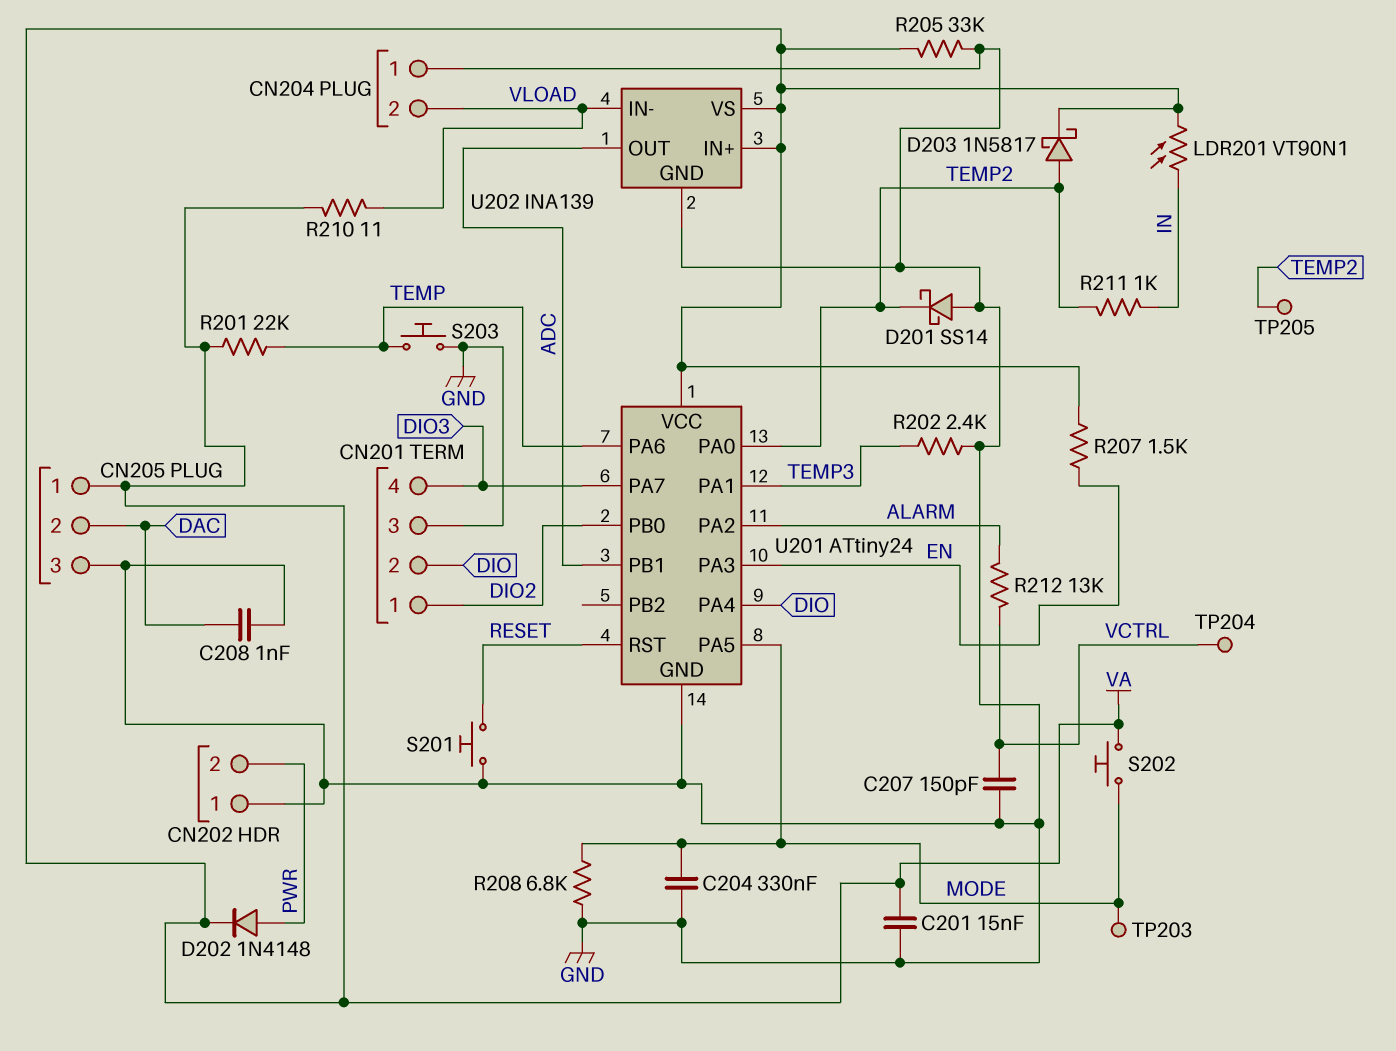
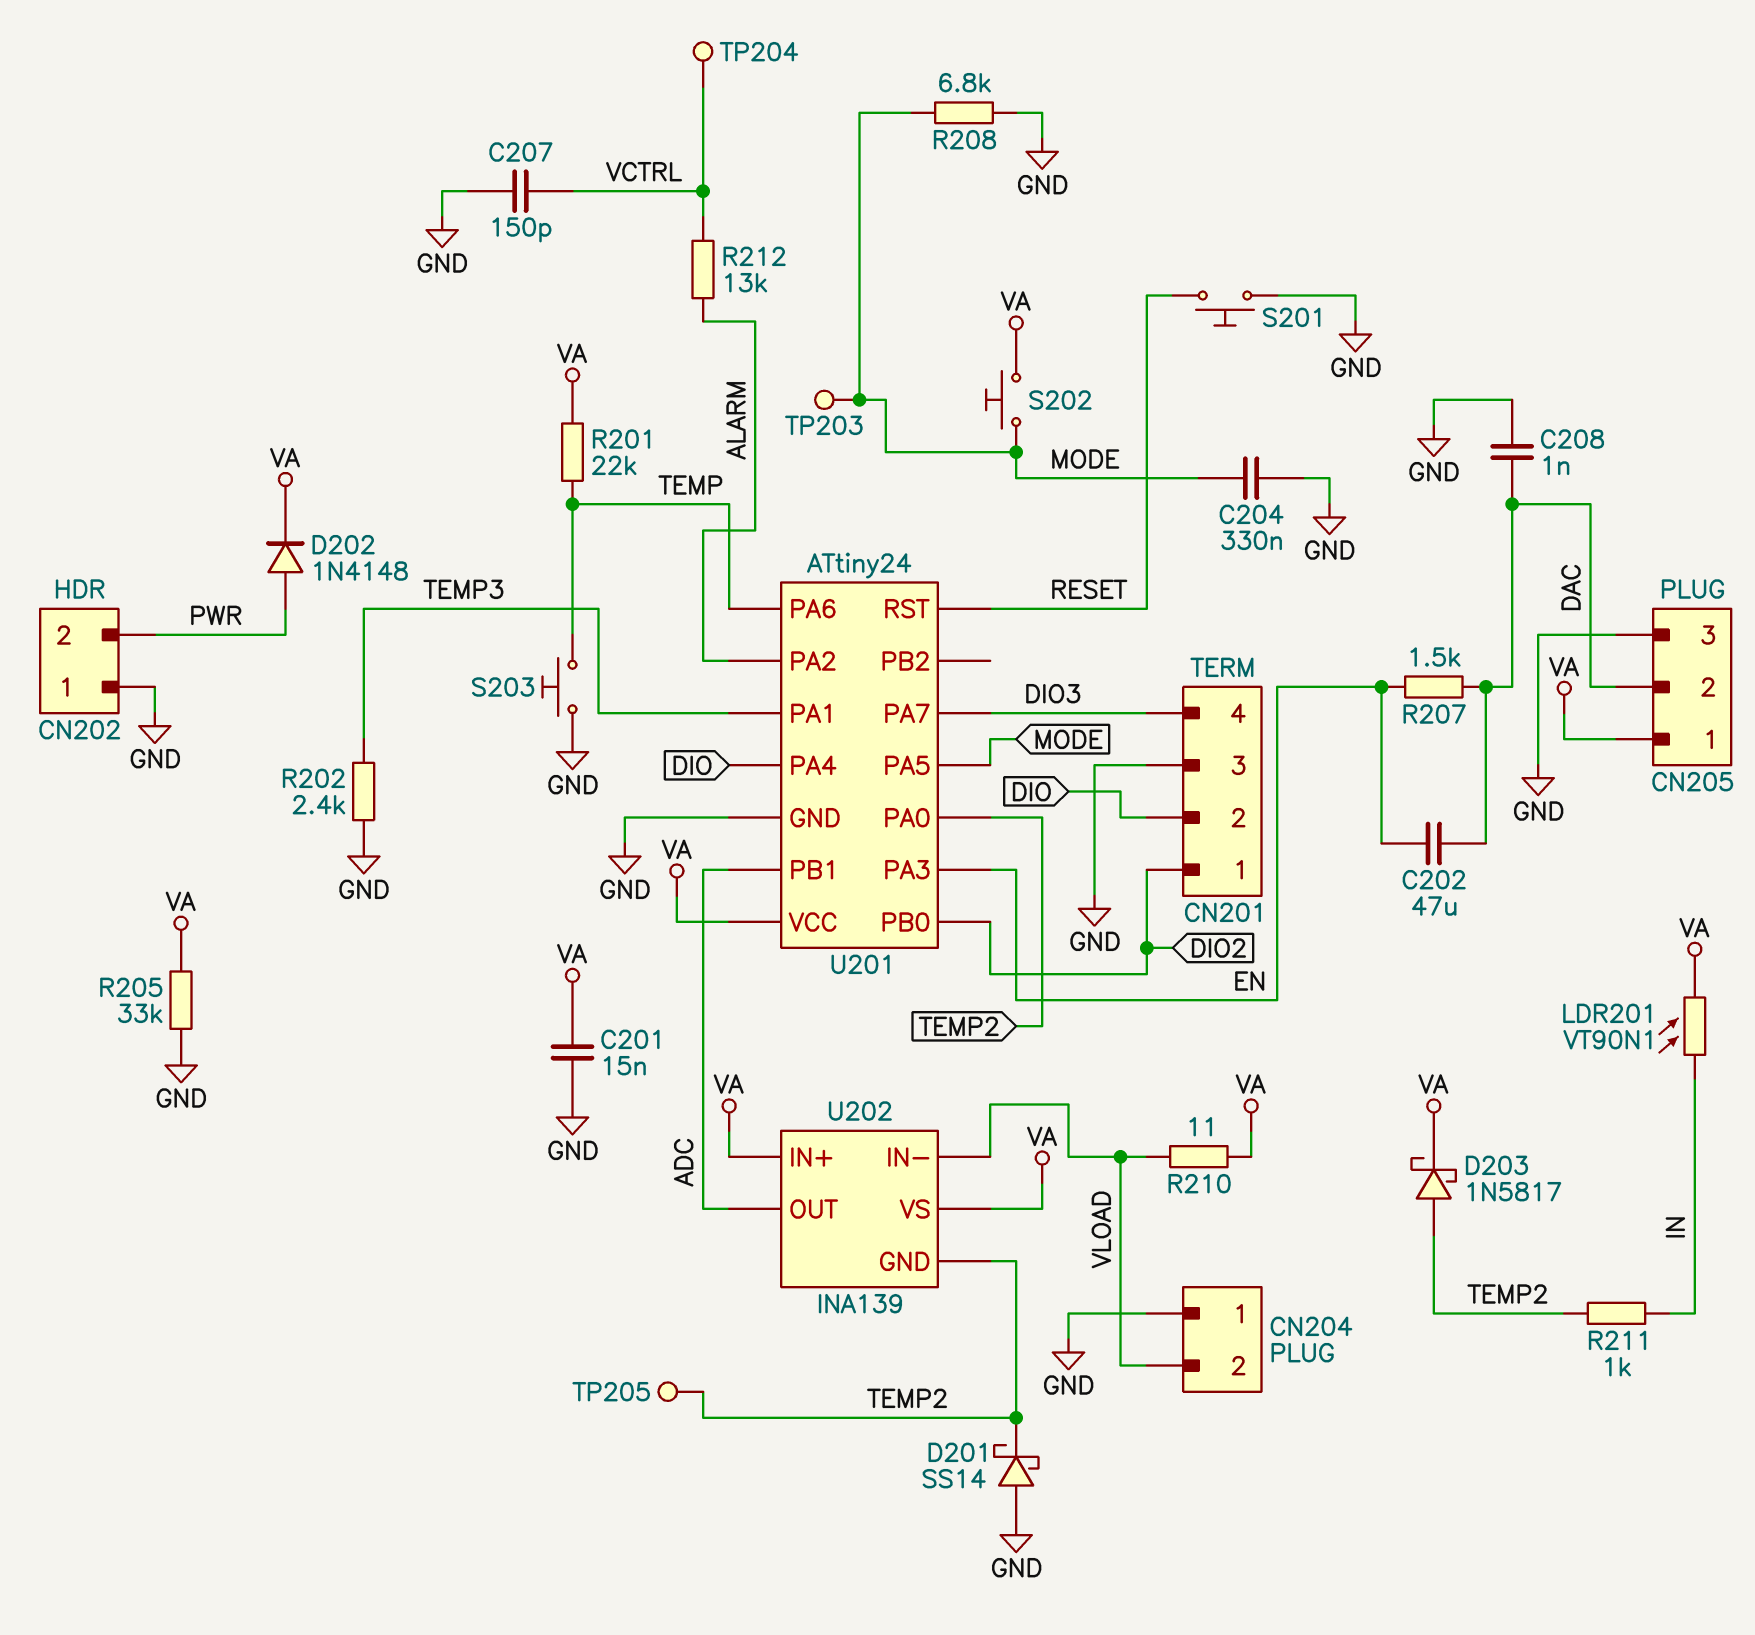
C202: none -> 47uF (DAC, EN)
R207: 1.5k (EN, VA) -> 1.5k (DAC, EN)
U202 pin GND: GND -> TEMP2

